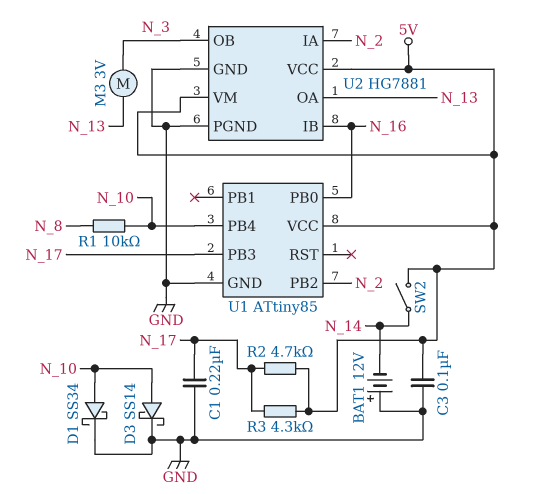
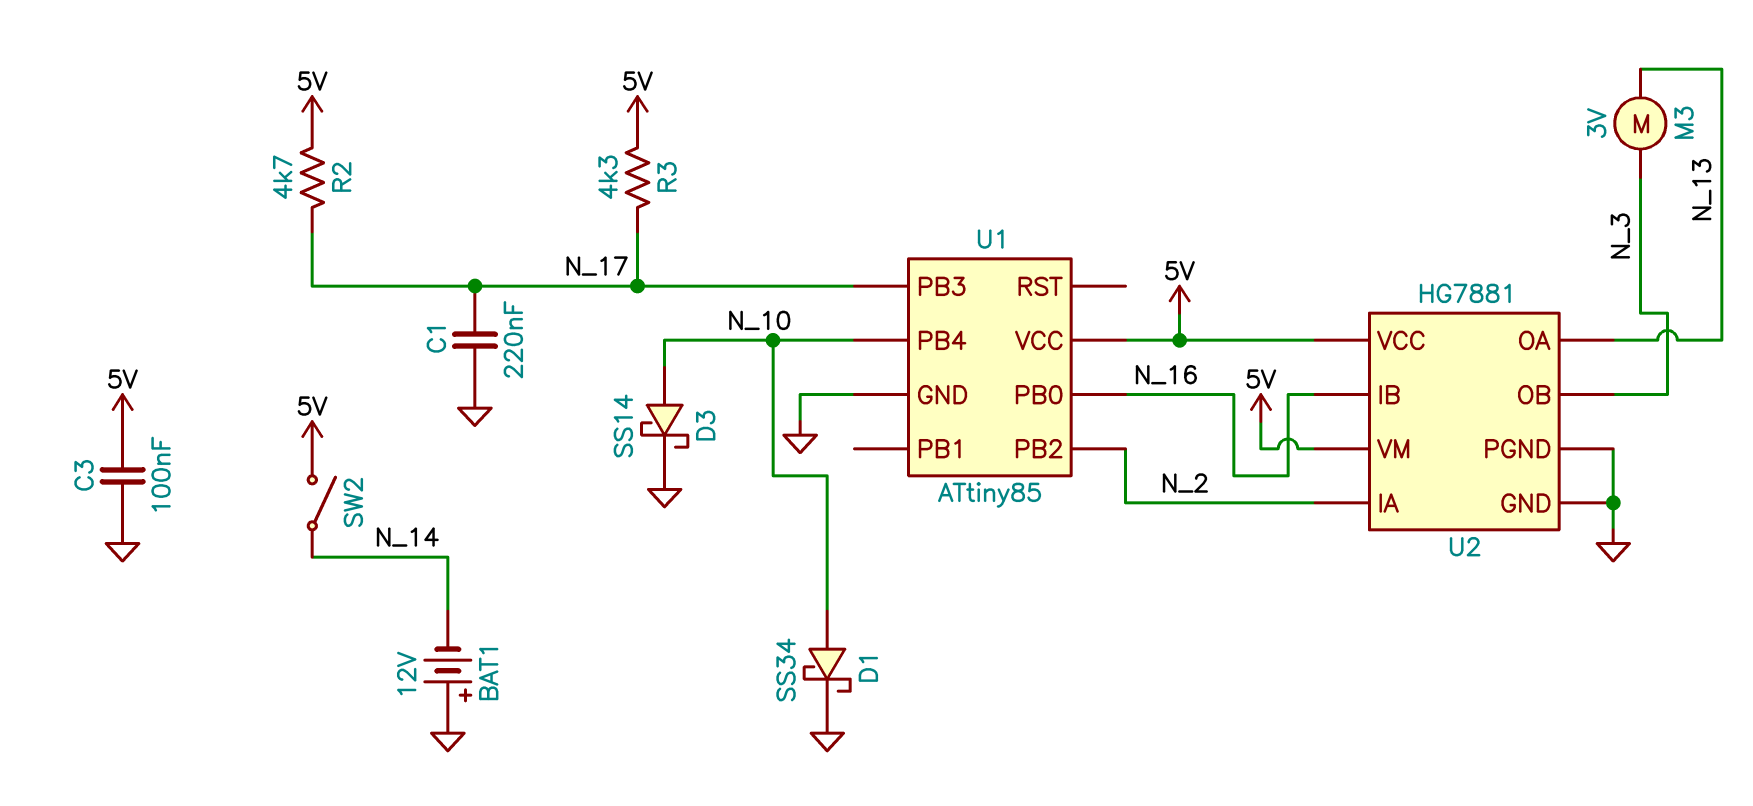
R1: 10k (N_8, N_10) -> none

